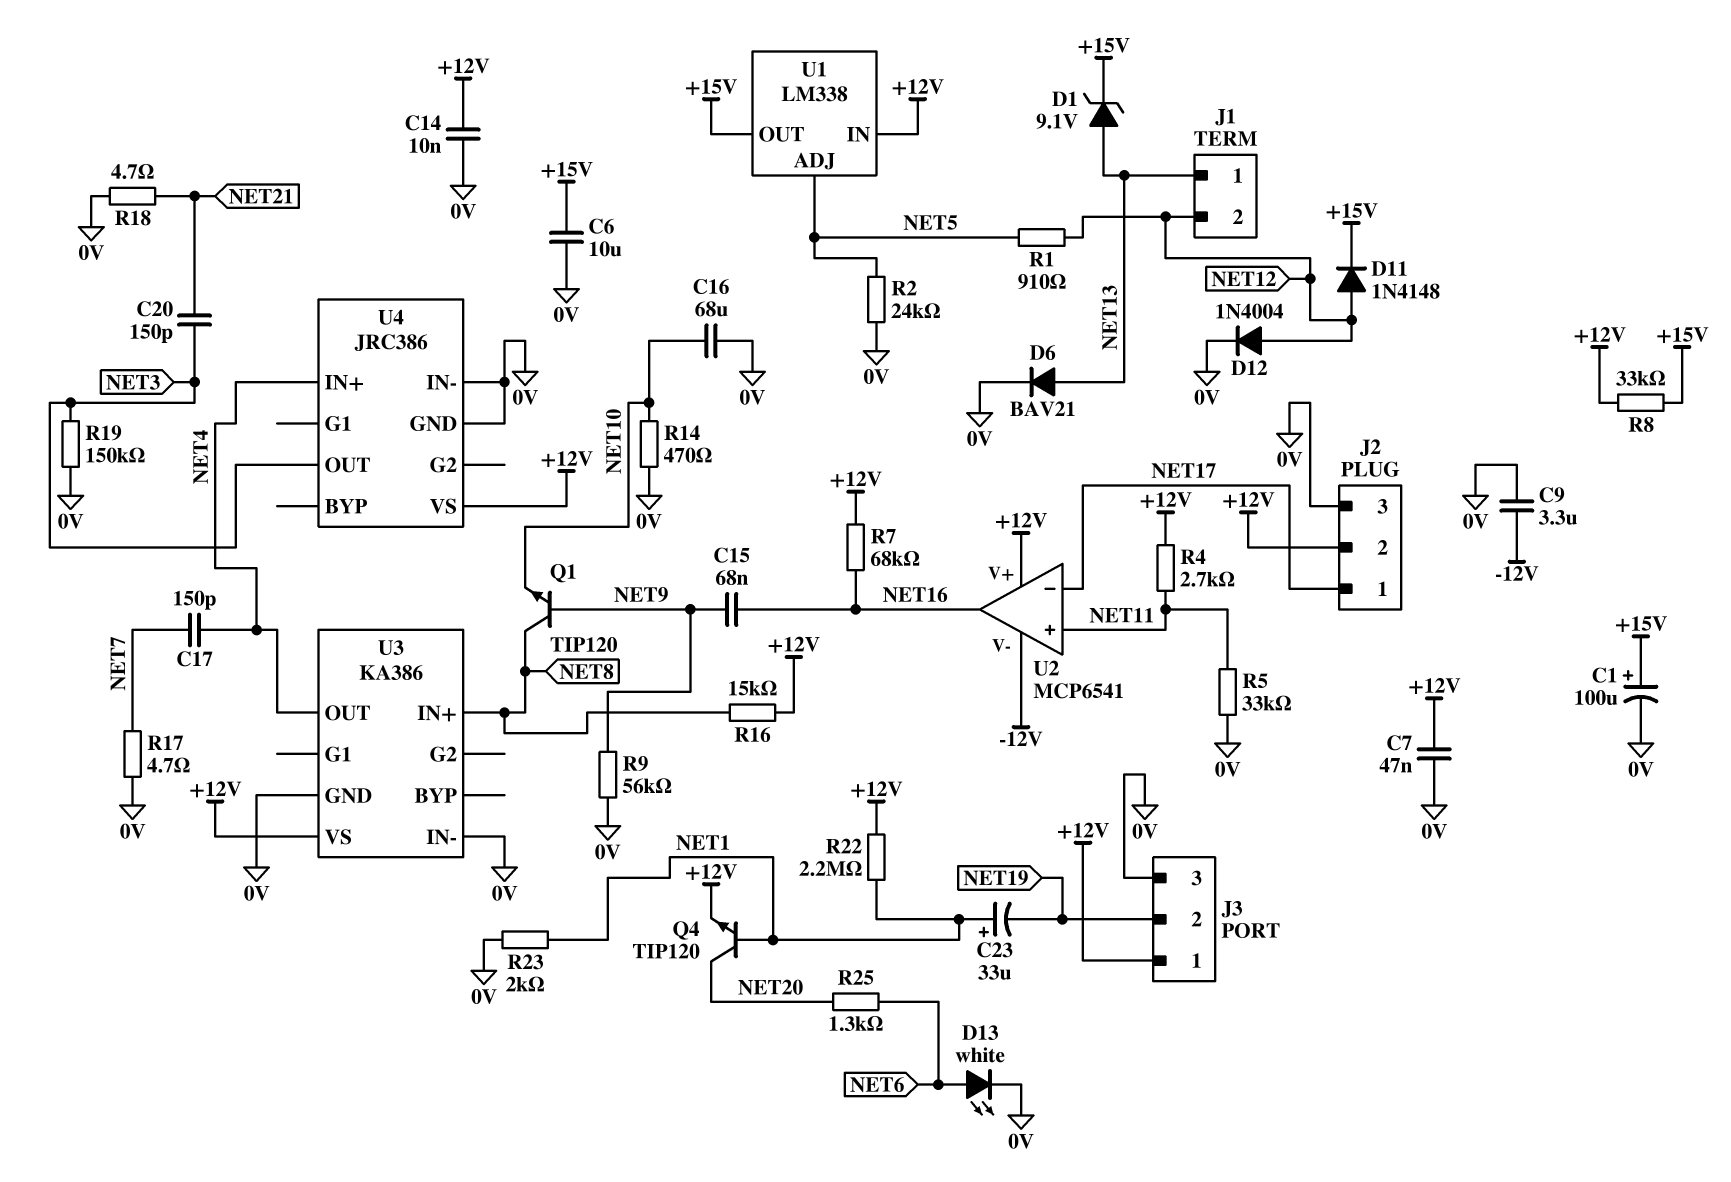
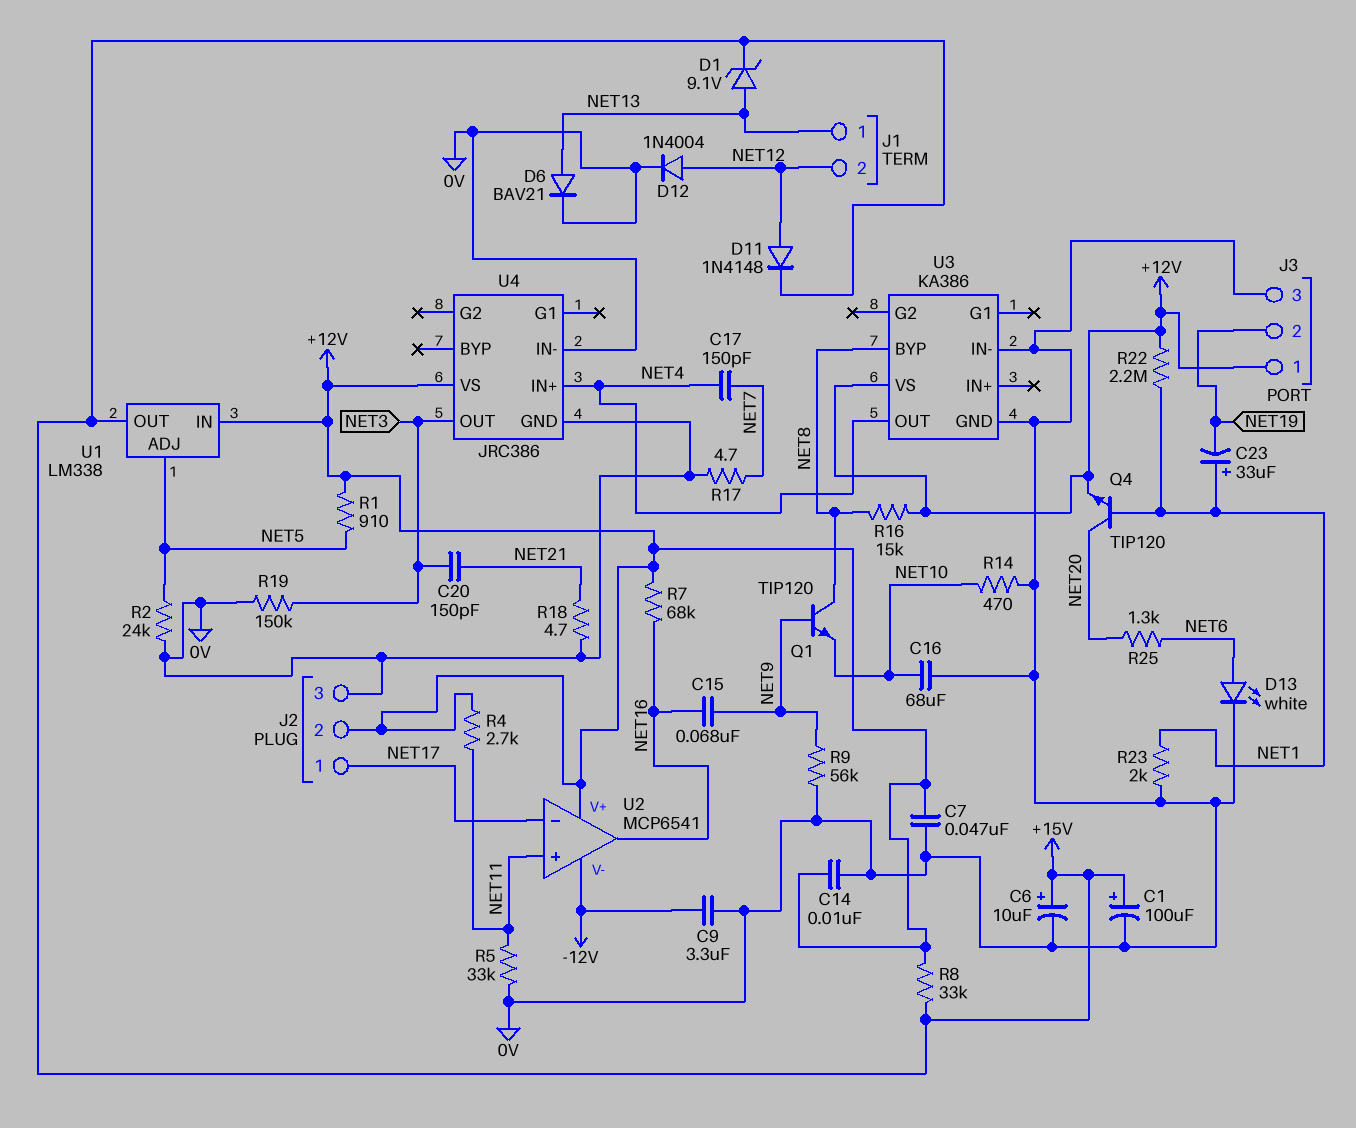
C6: 10uF (+15V, 0V) -> 10uF (plus +15V, minus 0V)
R1: 910 (NET5, NET12) -> 910 (+12V, NET5)
U3 pin BYP: none -> NET8
U3 pin IN+: NET8 -> none

